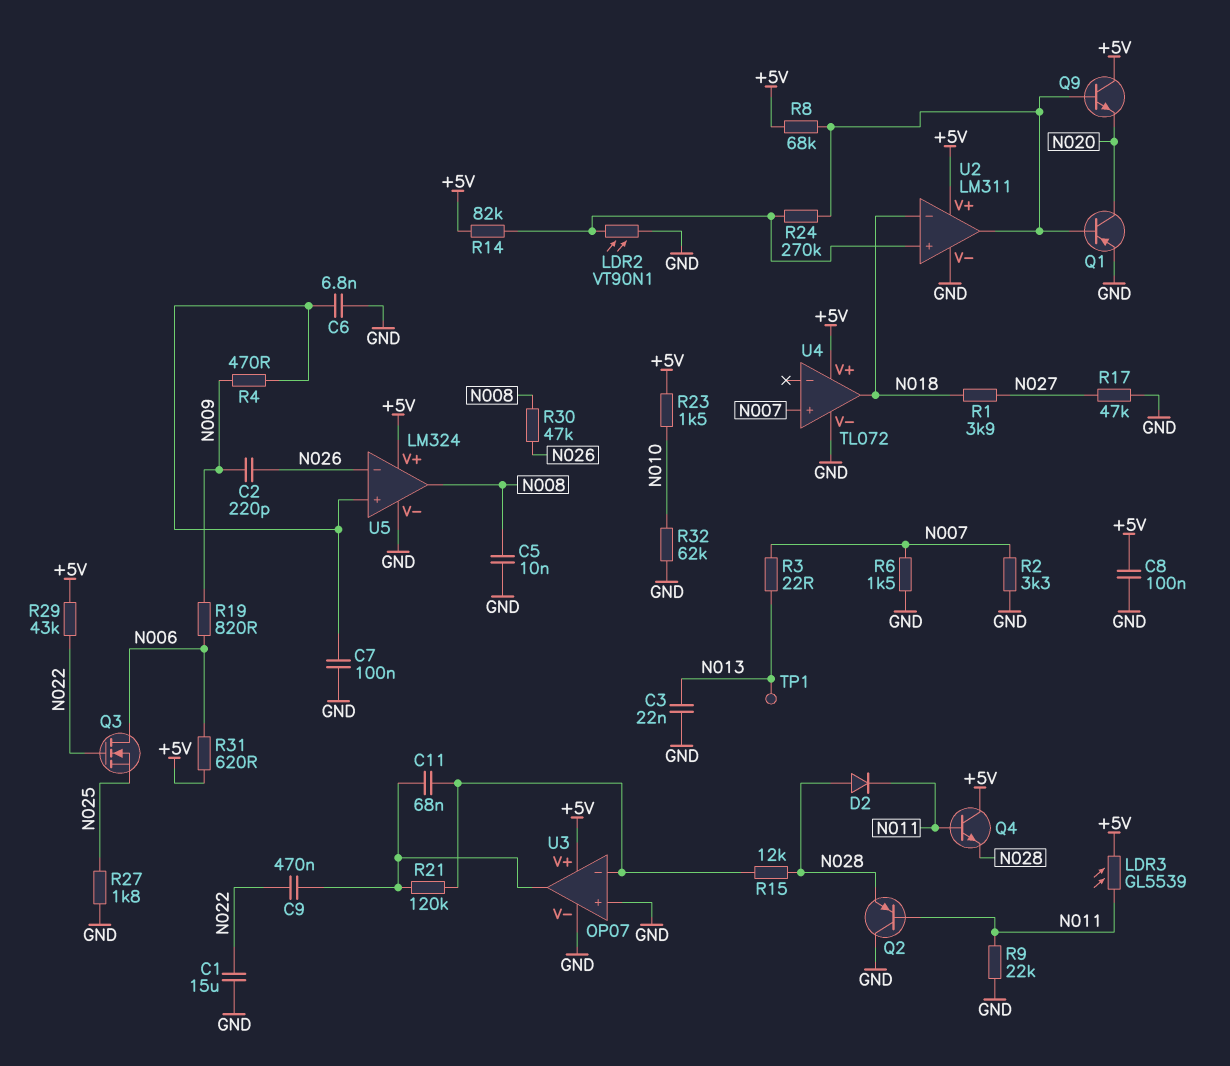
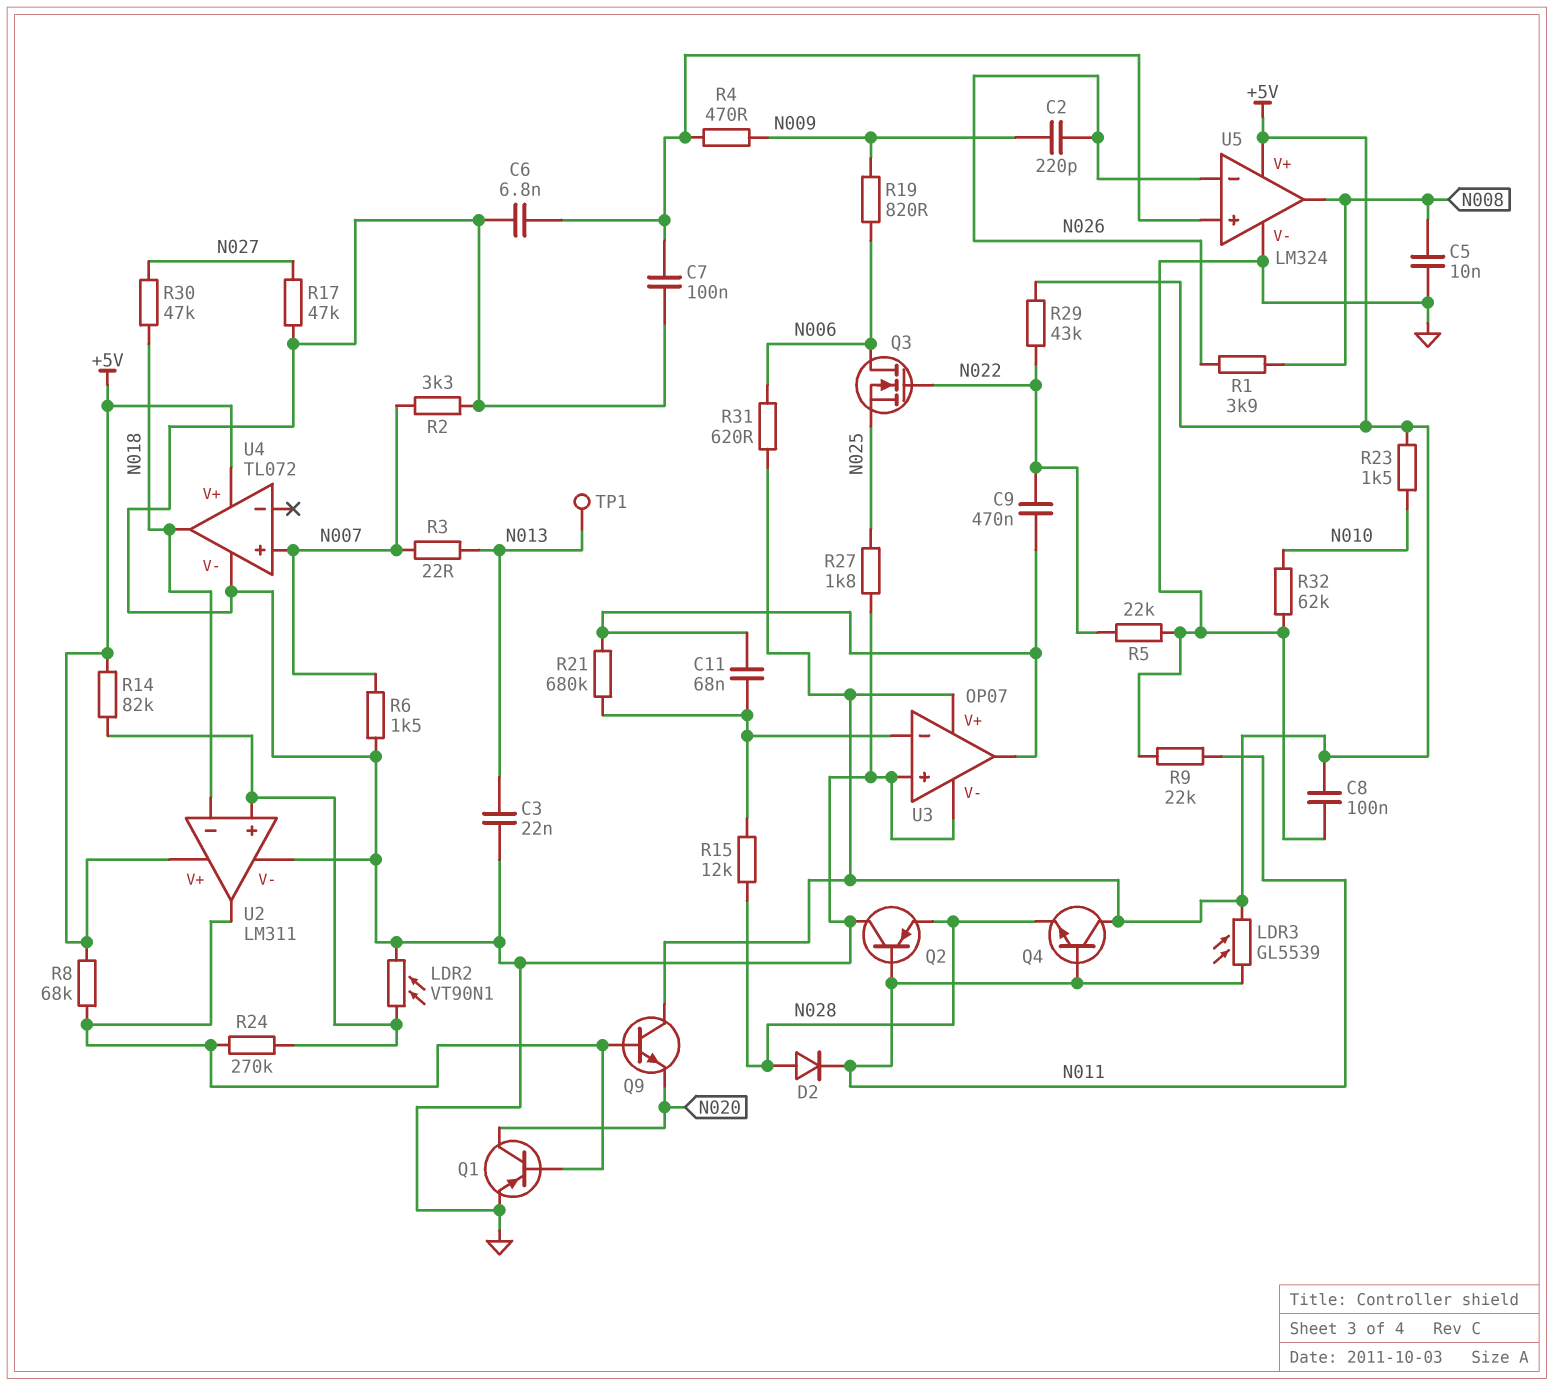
C1: 15uF (GND, N022) -> none
R1: 3.9k (N018, N027) -> 3.9k (N008, N026)
R5: none -> 22k (GND, N022)
R21: 120k (U3/in-, U3/out) -> 680k (U3/in-, U3/out)
R30: 47k (N008, N026) -> 47k (N018, N027)

